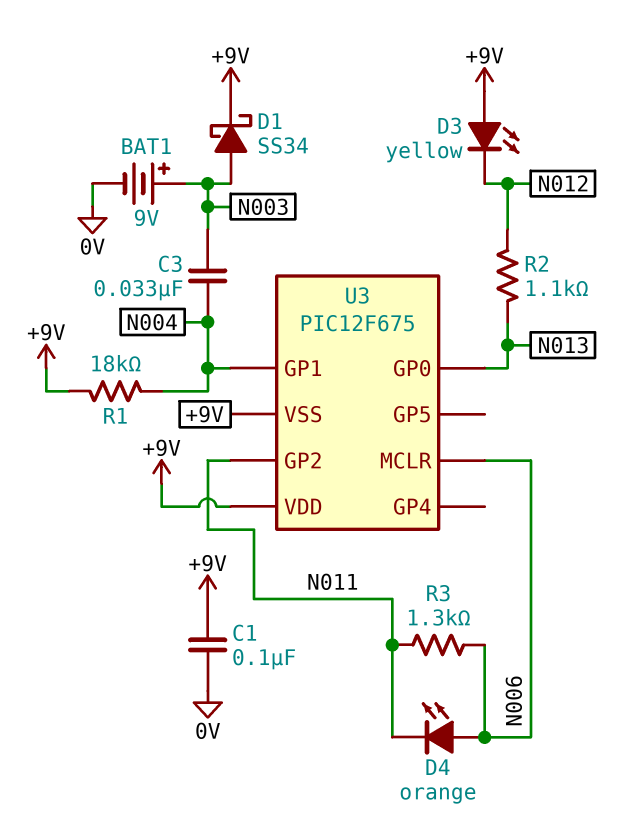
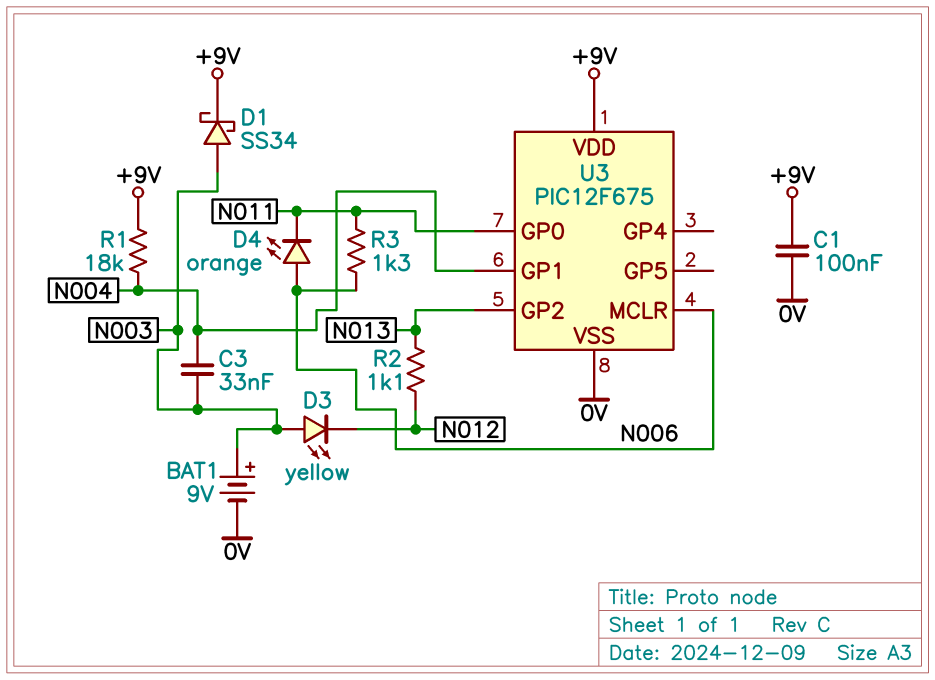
D3: LED yellow (A +9V, K N012) -> LED yellow (A N003, K N012)
U3 pin GP0: N013 -> N011
U3 pin GP2: N011 -> N013
U3 pin VSS: +9V -> 0V

